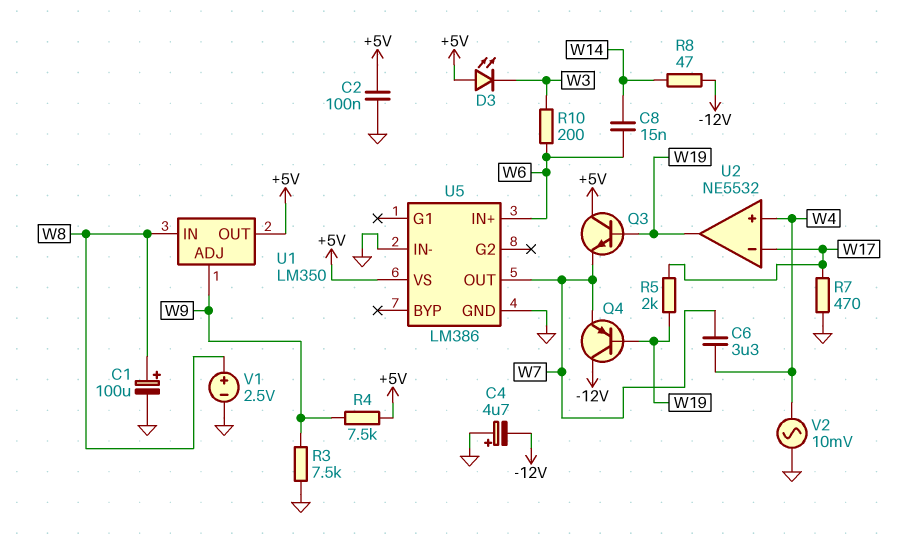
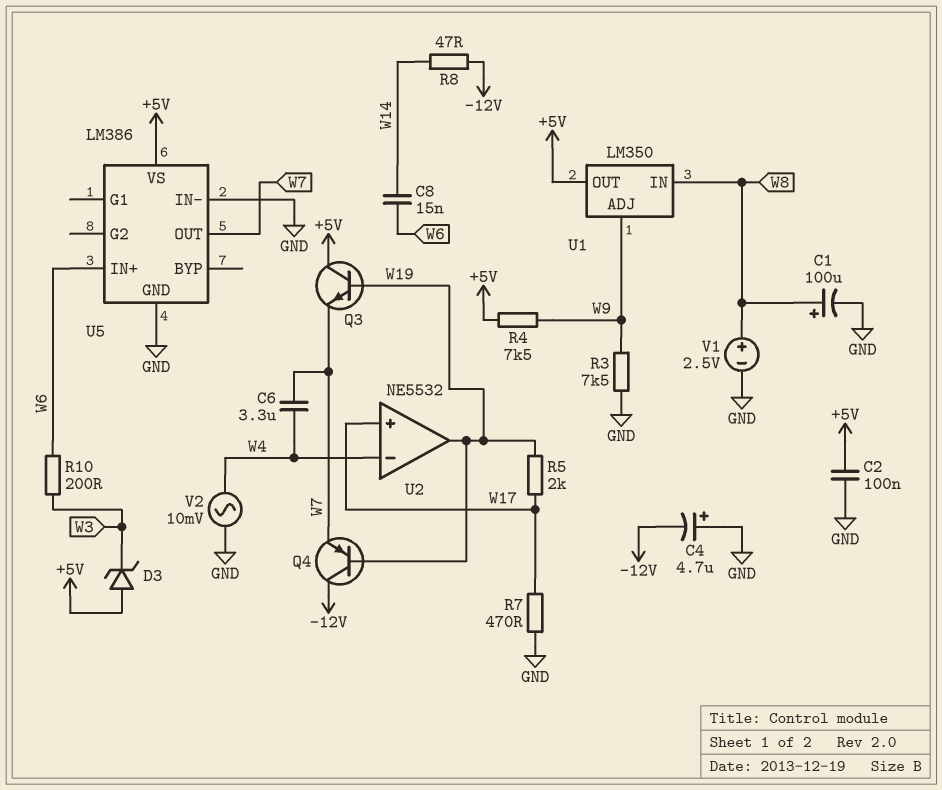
D3: LED (A +5V, K W3) -> zener (A +5V, K W3)
U2 pin in+: W4 -> W17
U2 pin in-: W17 -> W4

